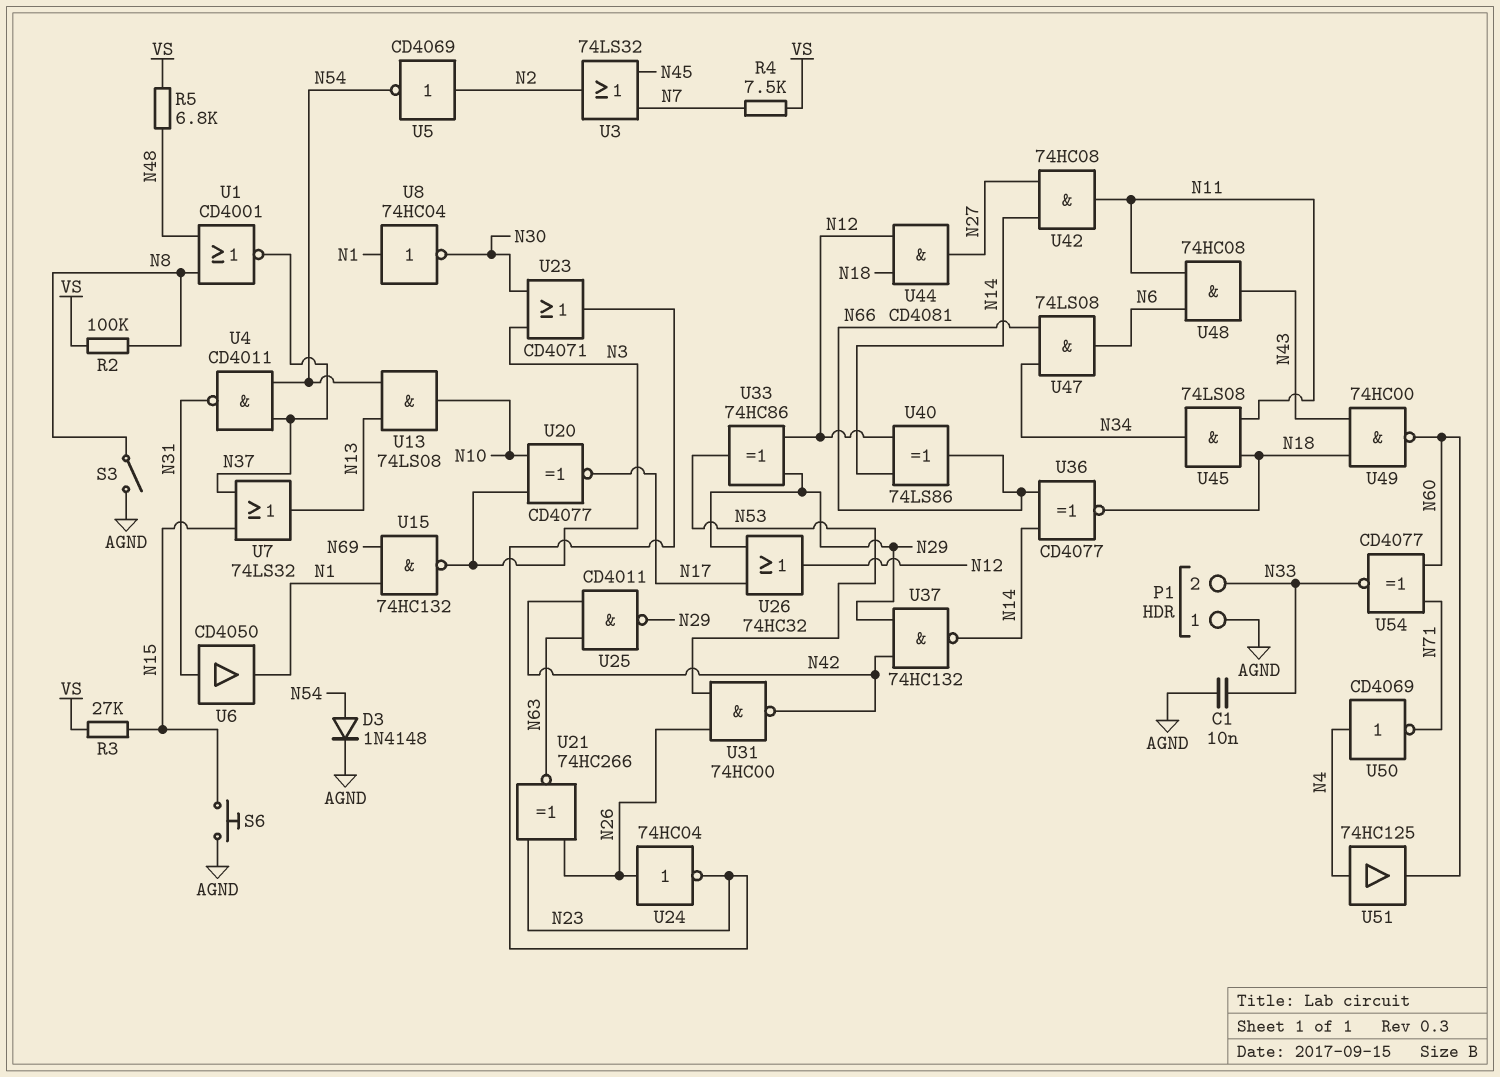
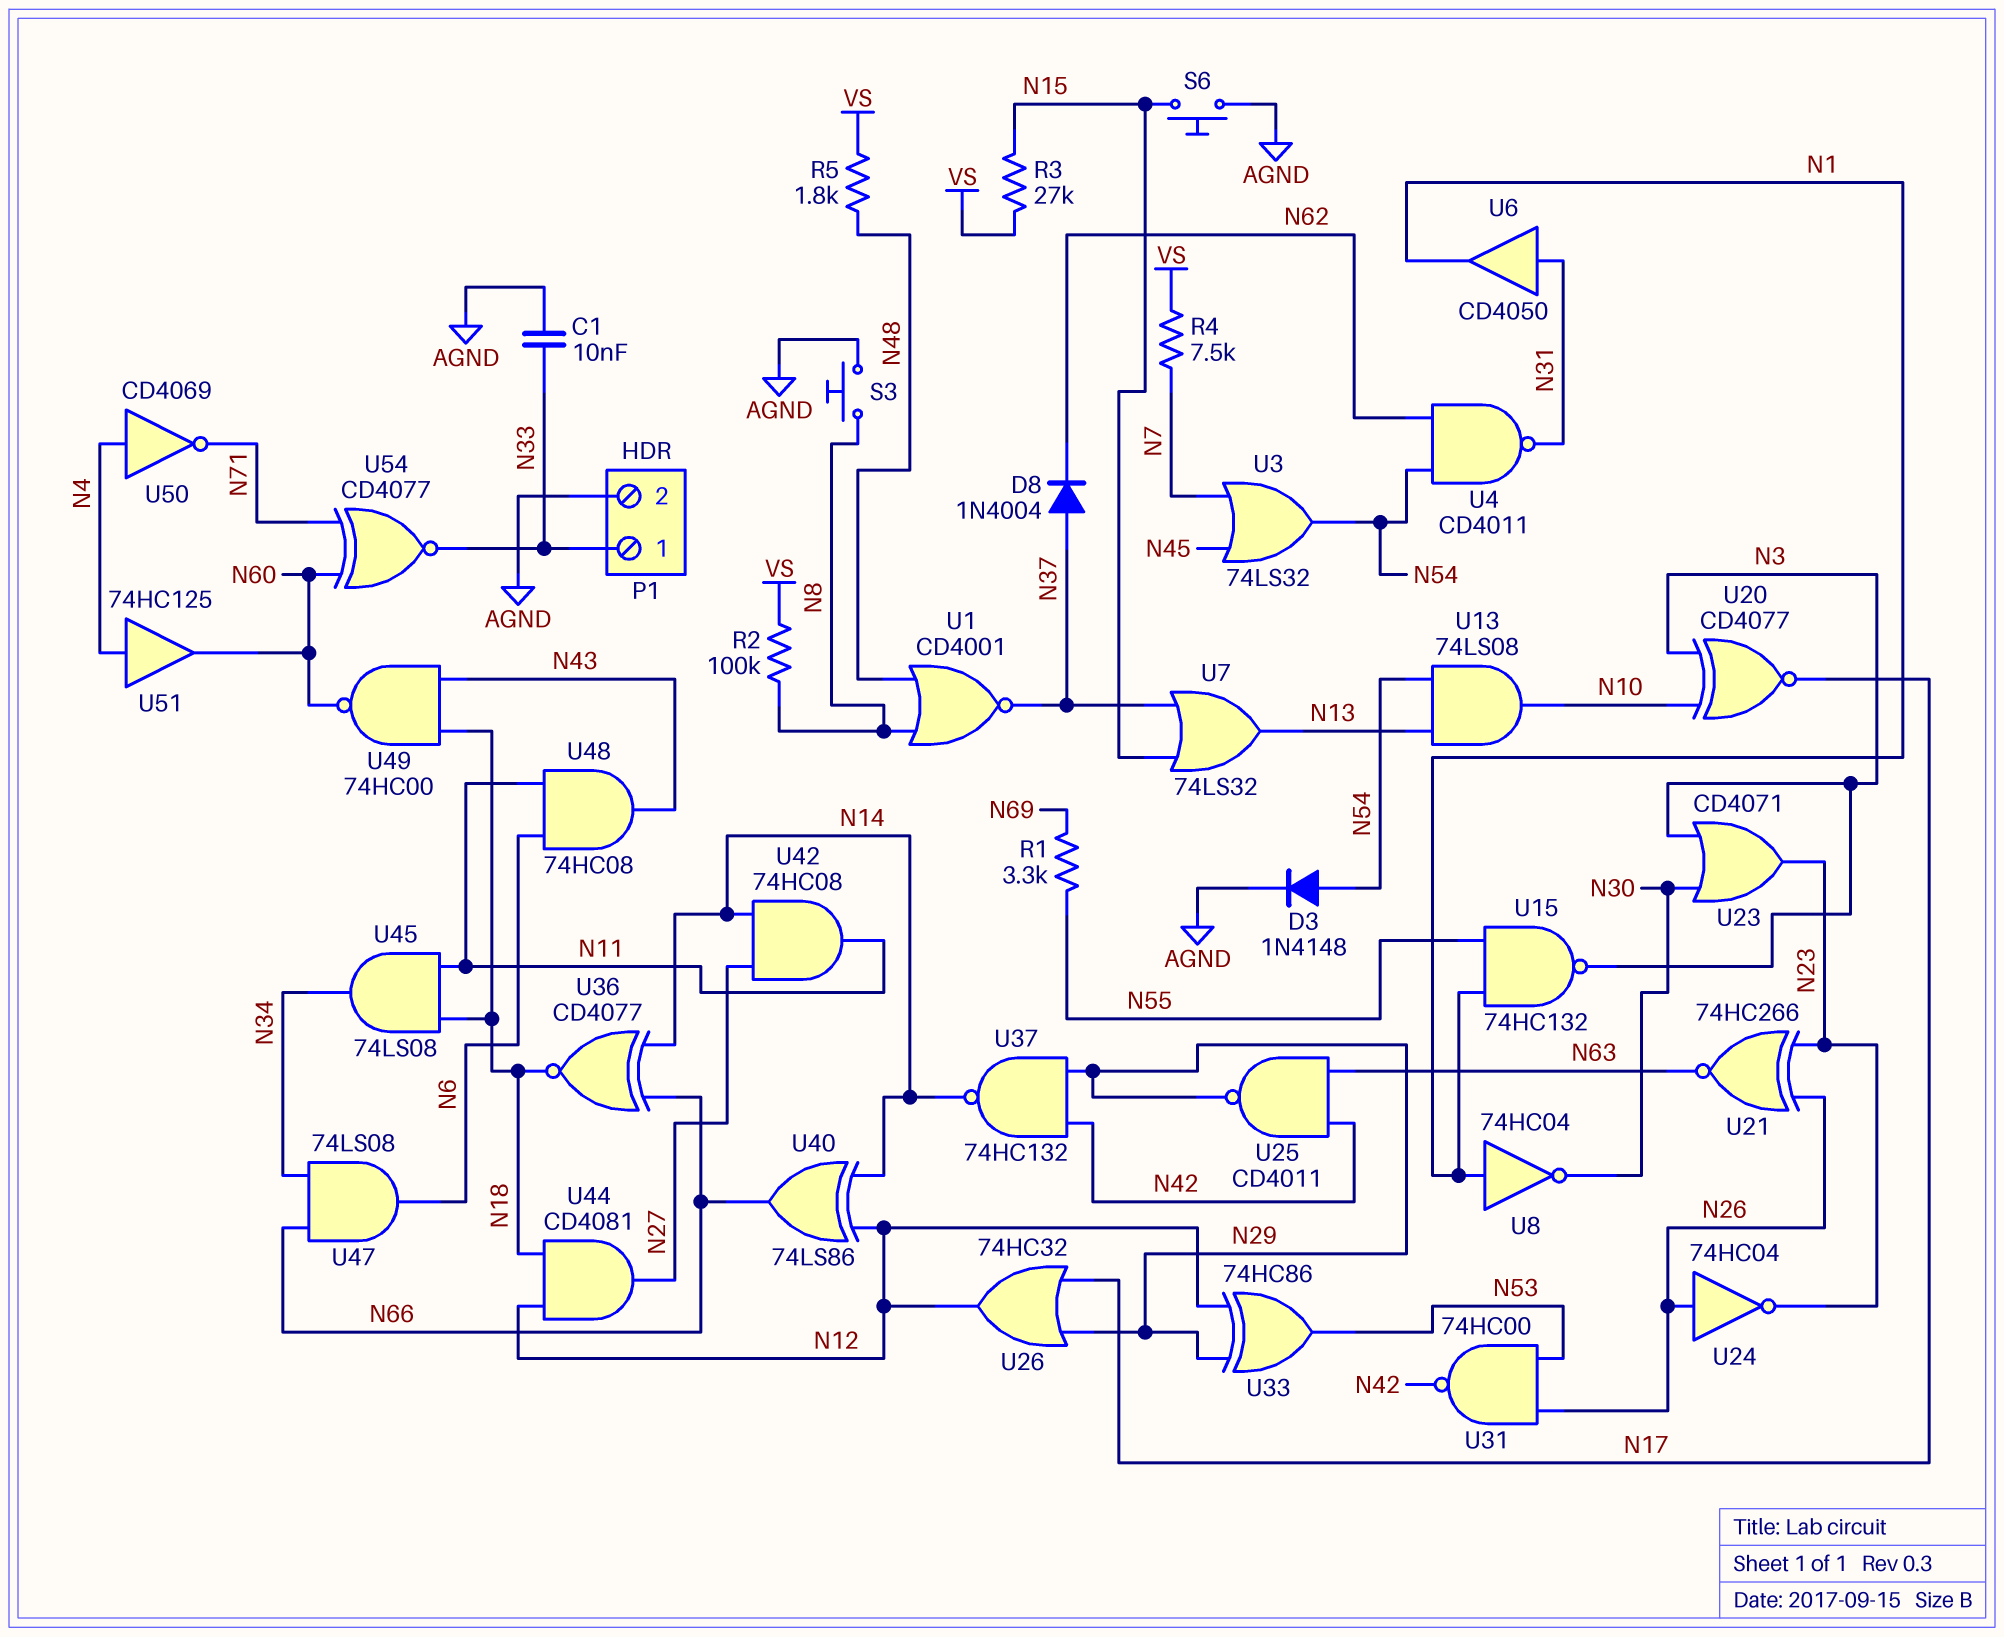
D8: none -> diode 1N4004 (A N37, K N62)
P1 pin 1: AGND -> N33
P1 pin 2: N33 -> AGND
R1: none -> 3.3k (N55, N69)
R5: 6.8k (N48, VS) -> 1.8k (N48, VS)
S3: switch (AGND, N8) -> button (AGND, N8)
U3: OR 74LS32 (in N7, in N45, out N2) -> OR 74LS32 (in N7, in N45, out N54)
U4: NAND CD4011 (in N37, in N54, out N31) -> NAND CD4011 (in N54, in N62, out N31)
U5: NOT CD4069 (in N2, out N54) -> none
U15: NAND 74HC132 (in N1, in N69, out N3) -> NAND 74HC132 (in N1, in N55, out N3)

